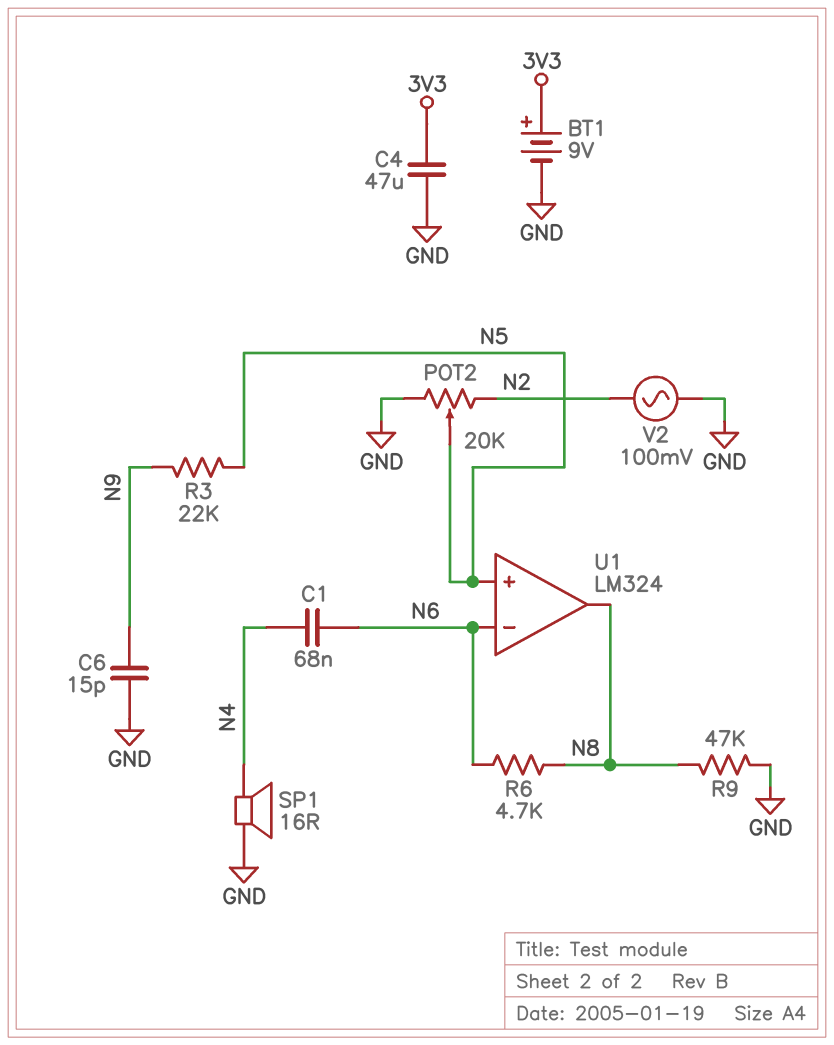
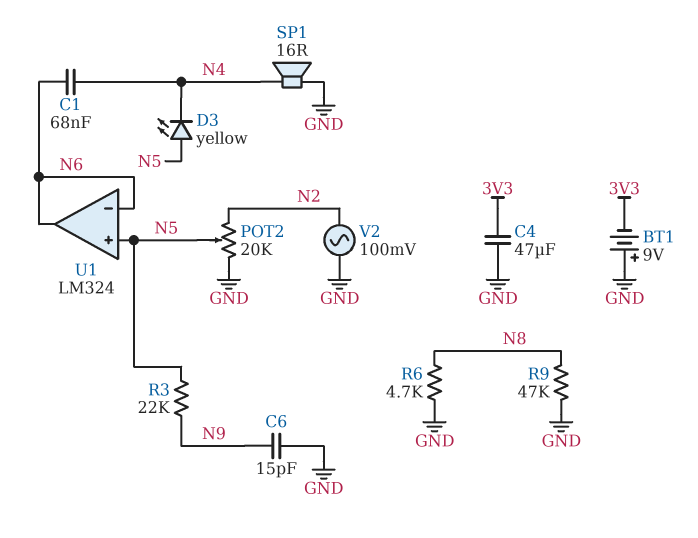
BT1: 9V (plus 3V3, minus GND) -> 9V (plus GND, minus 3V3)
D3: none -> LED yellow (A N5, K N4)
R6: 4.7k (N6, N8) -> 4.7k (GND, N8)
U1 pin out: N8 -> N6

